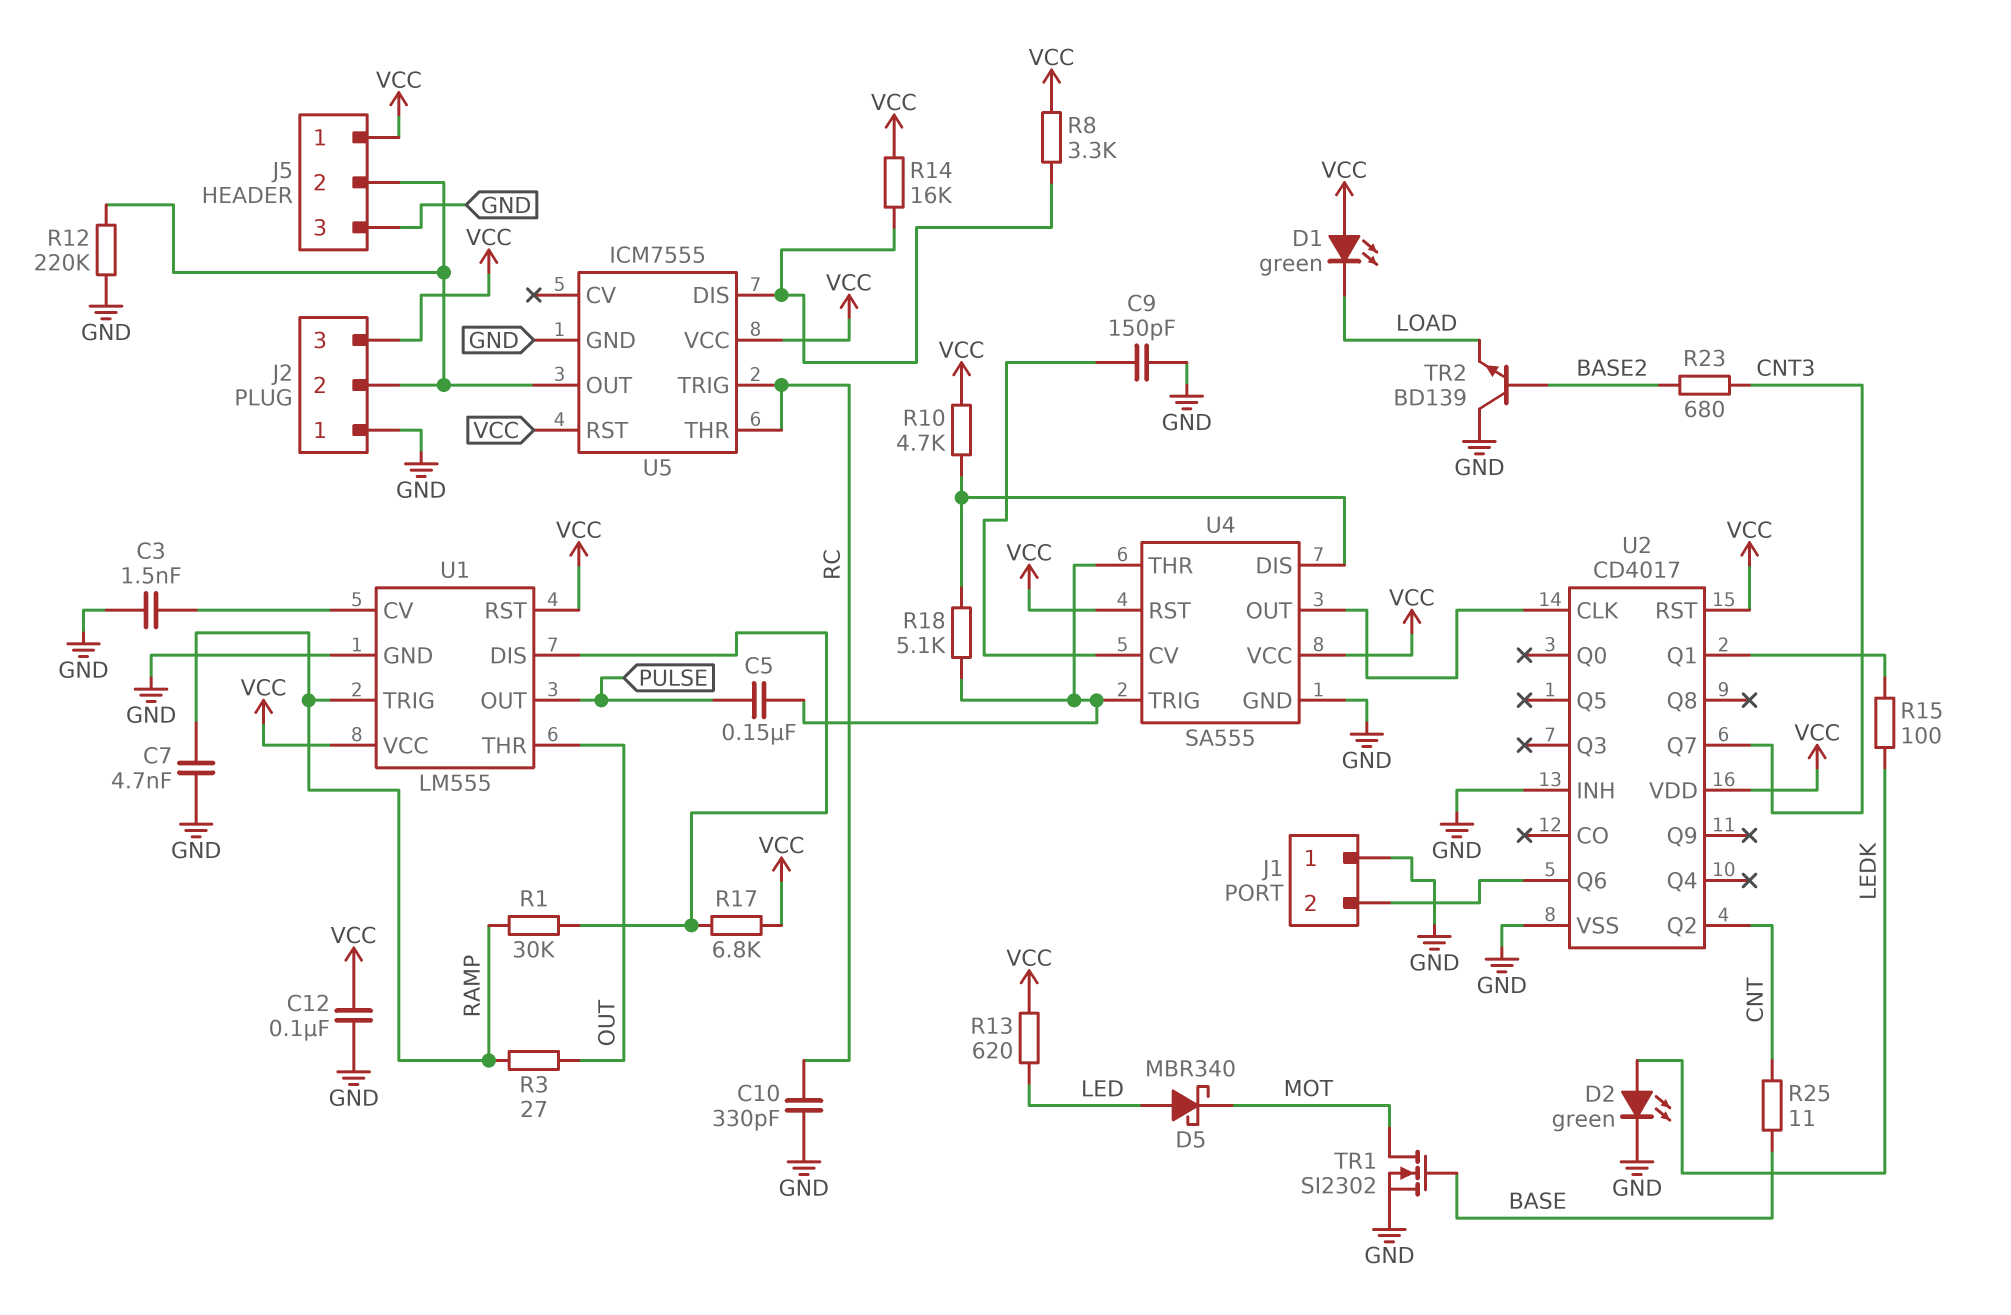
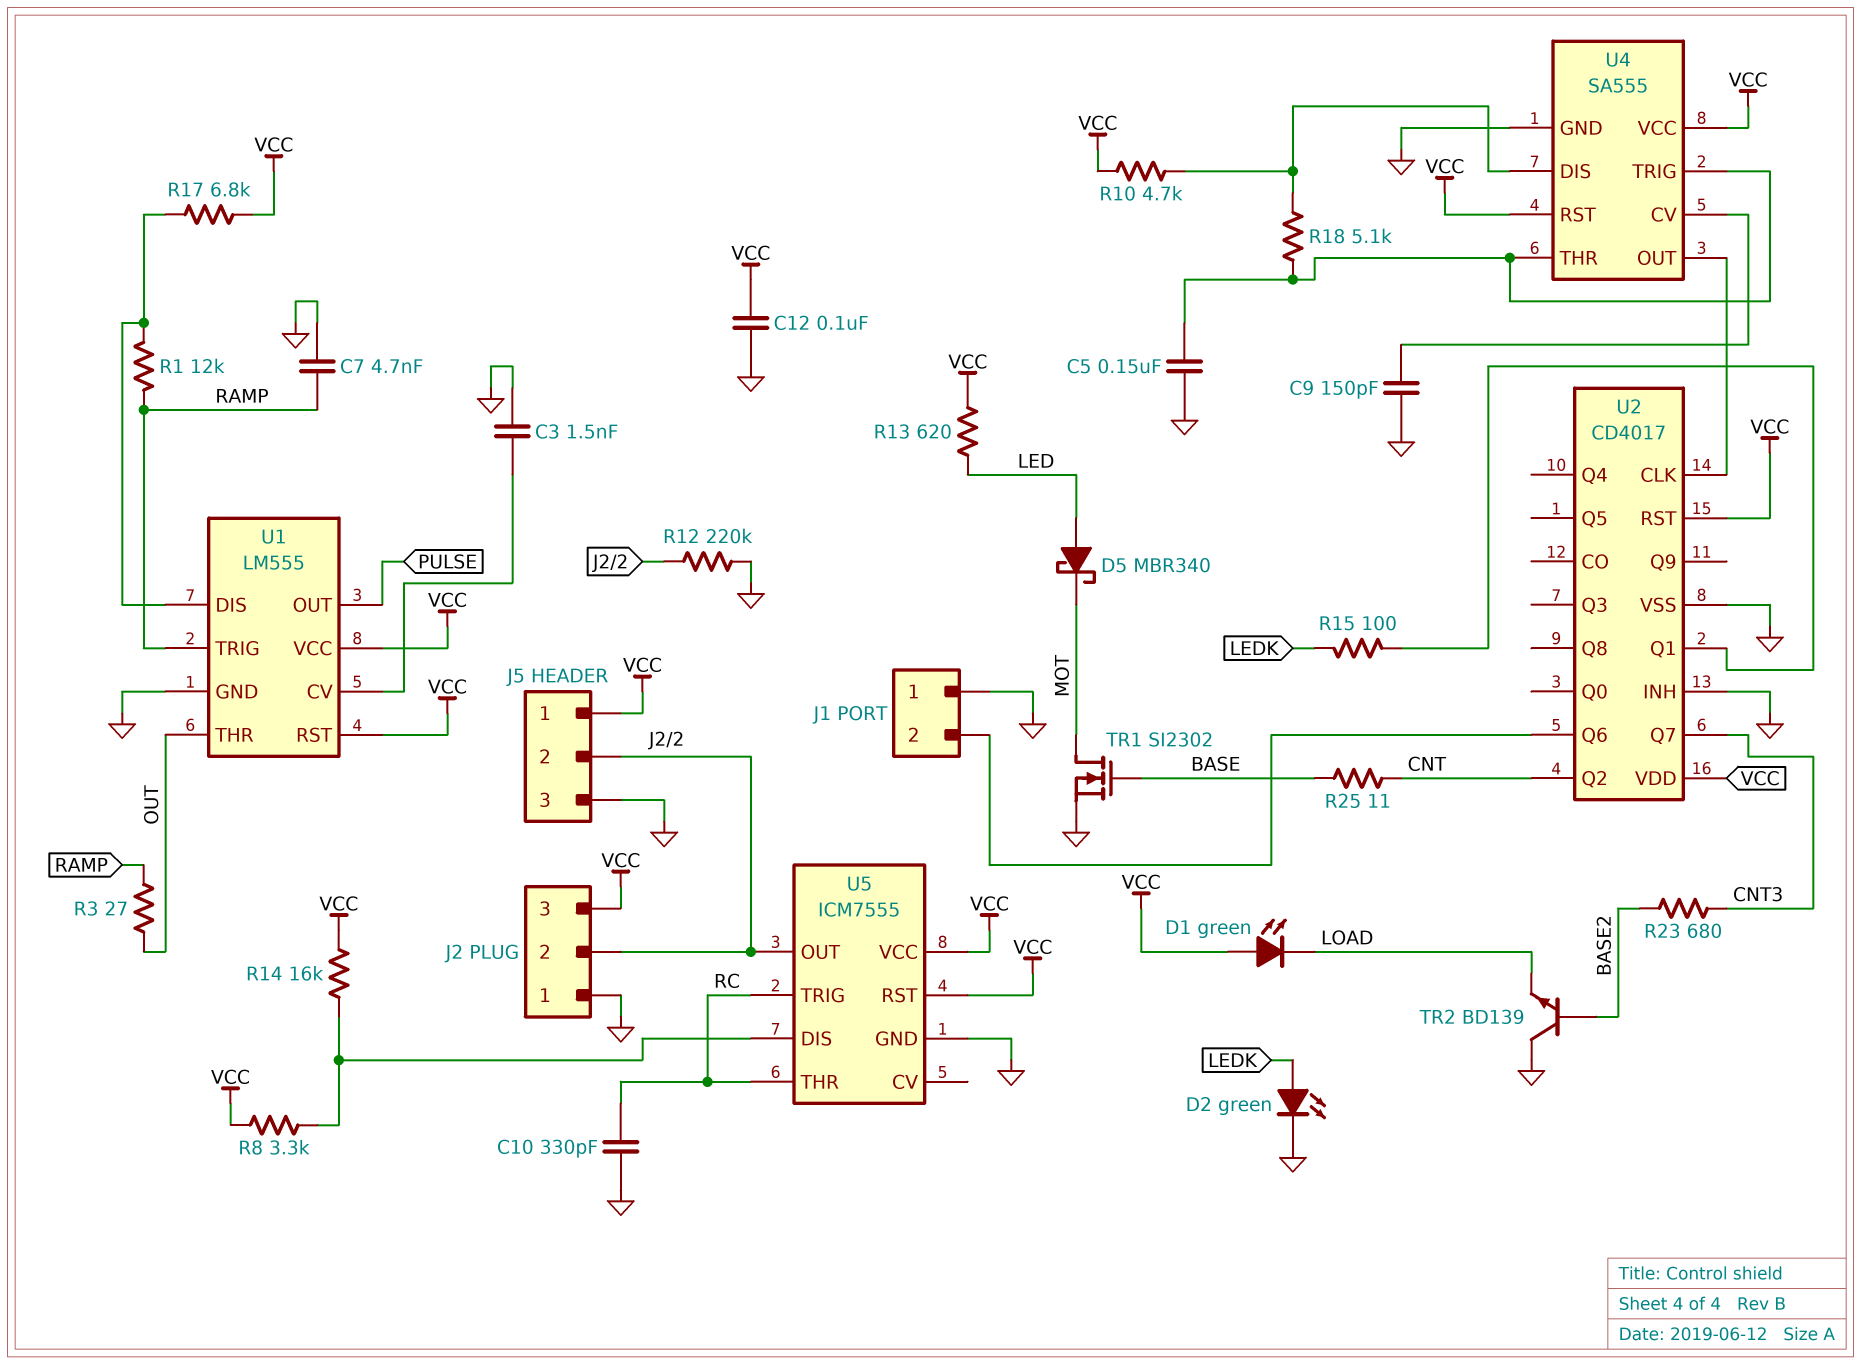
C5: 150nF (PULSE, U4/THR) -> 150nF (GND, U4/THR)
R1: 30k (RAMP, U1/DIS) -> 12k (RAMP, U1/DIS)

